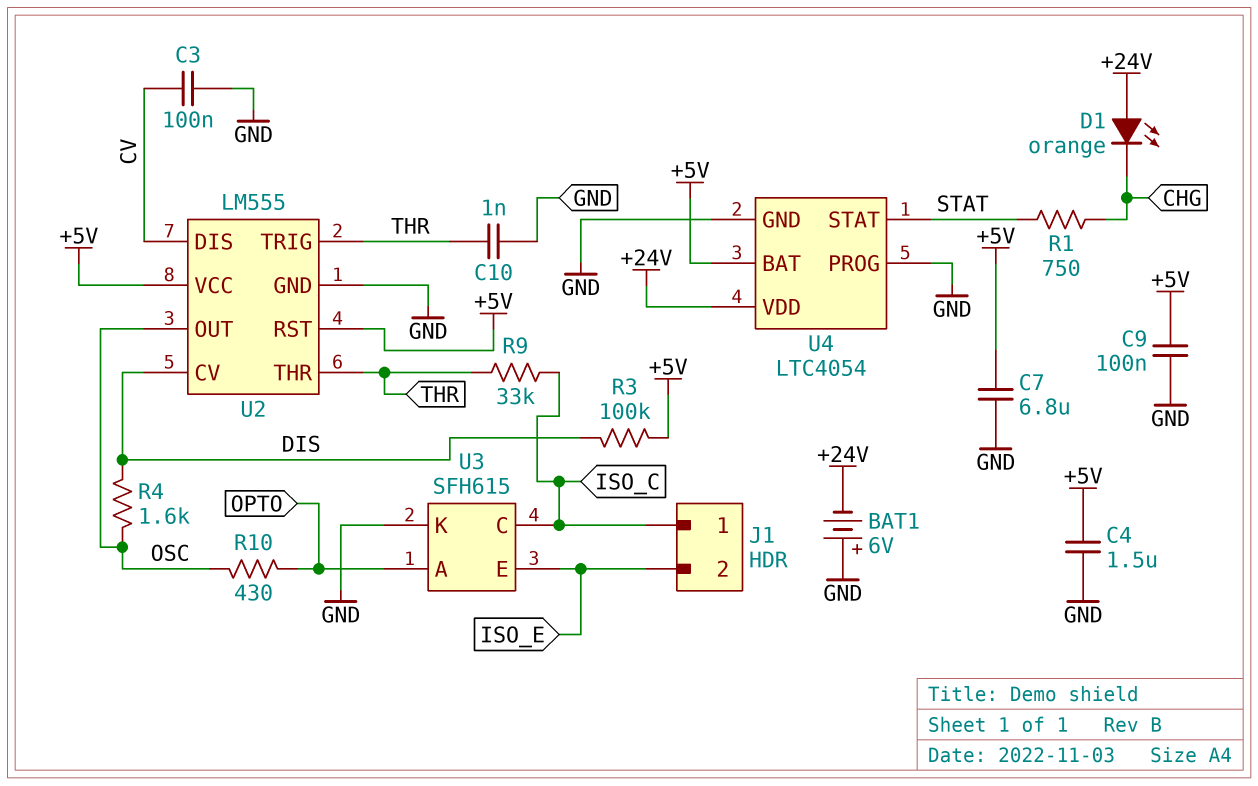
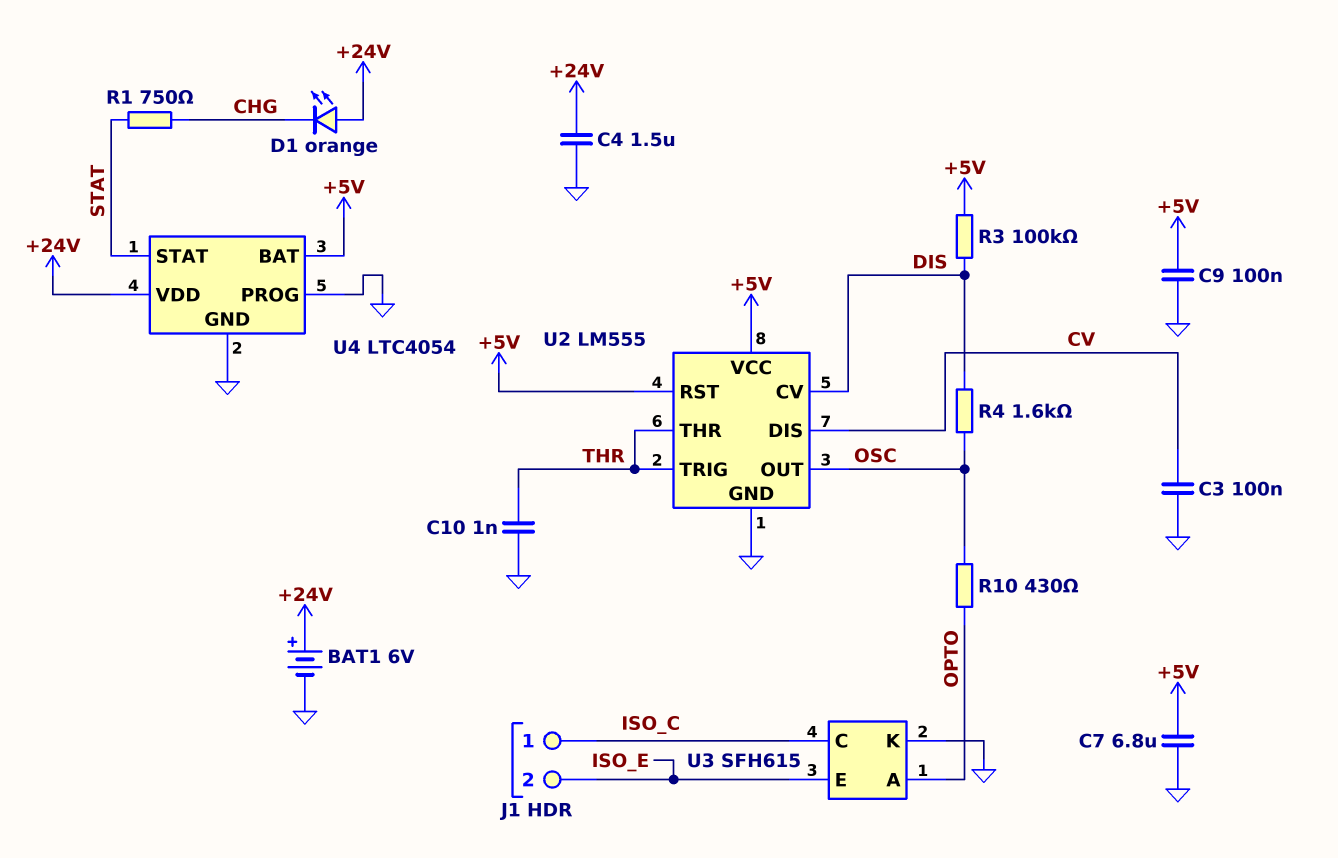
BAT1: 6V (plus GND, minus +24V) -> 6V (plus +24V, minus GND)
C4: 1.5uF (+5V, GND) -> 1.5uF (+24V, GND)
R9: 33k (ISO_C, THR) -> none

